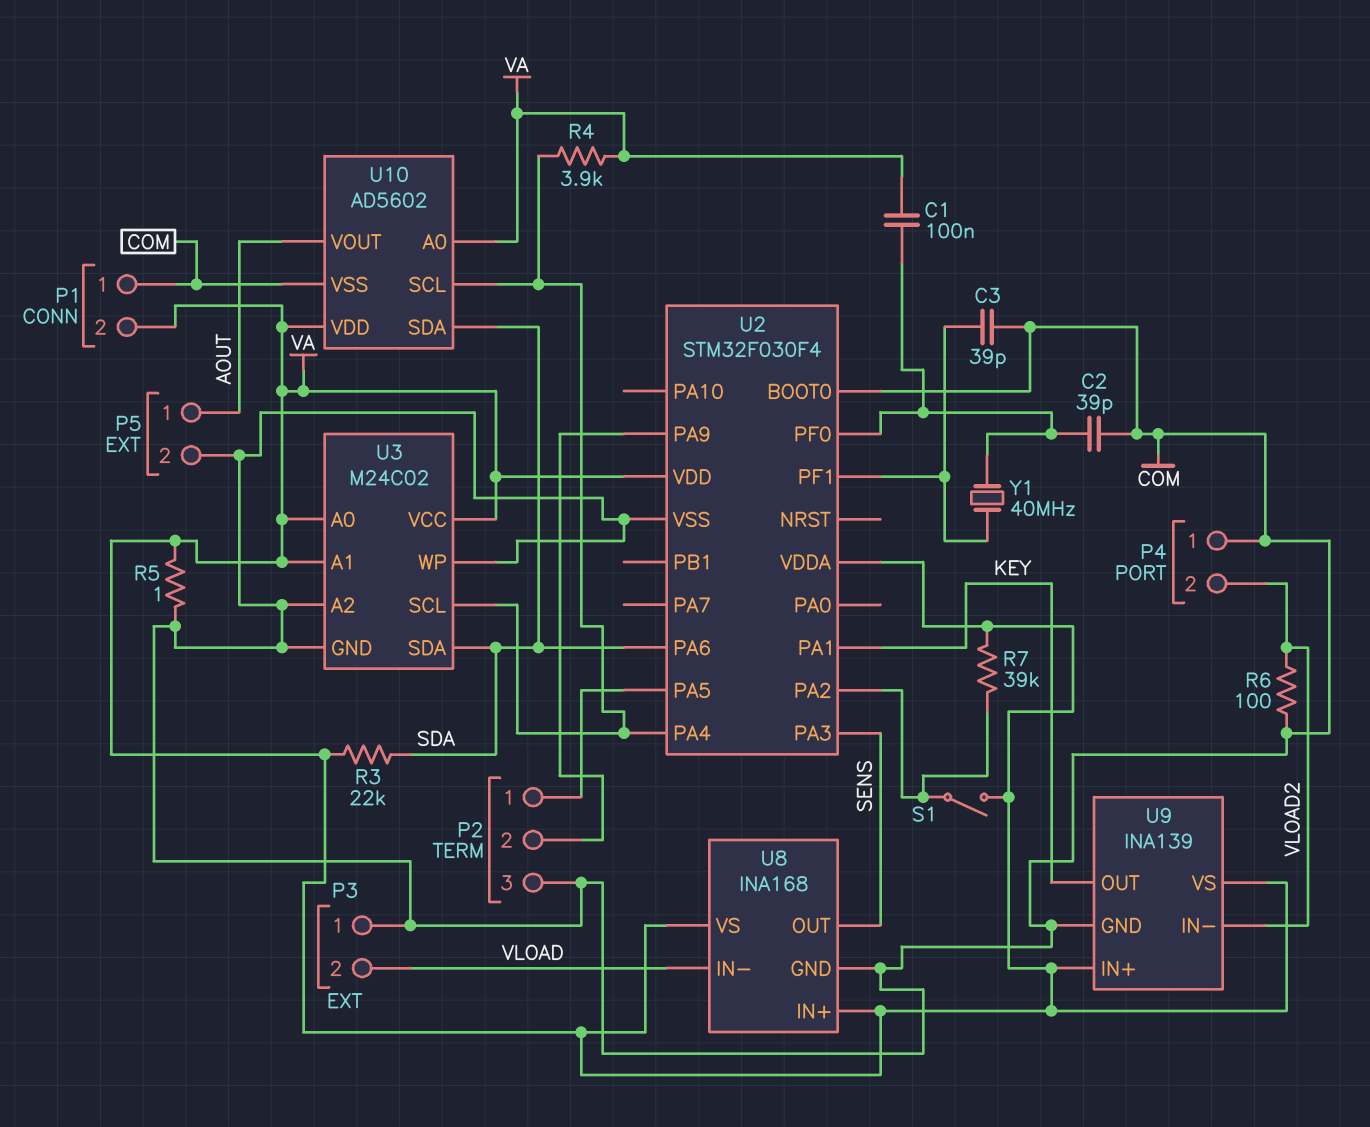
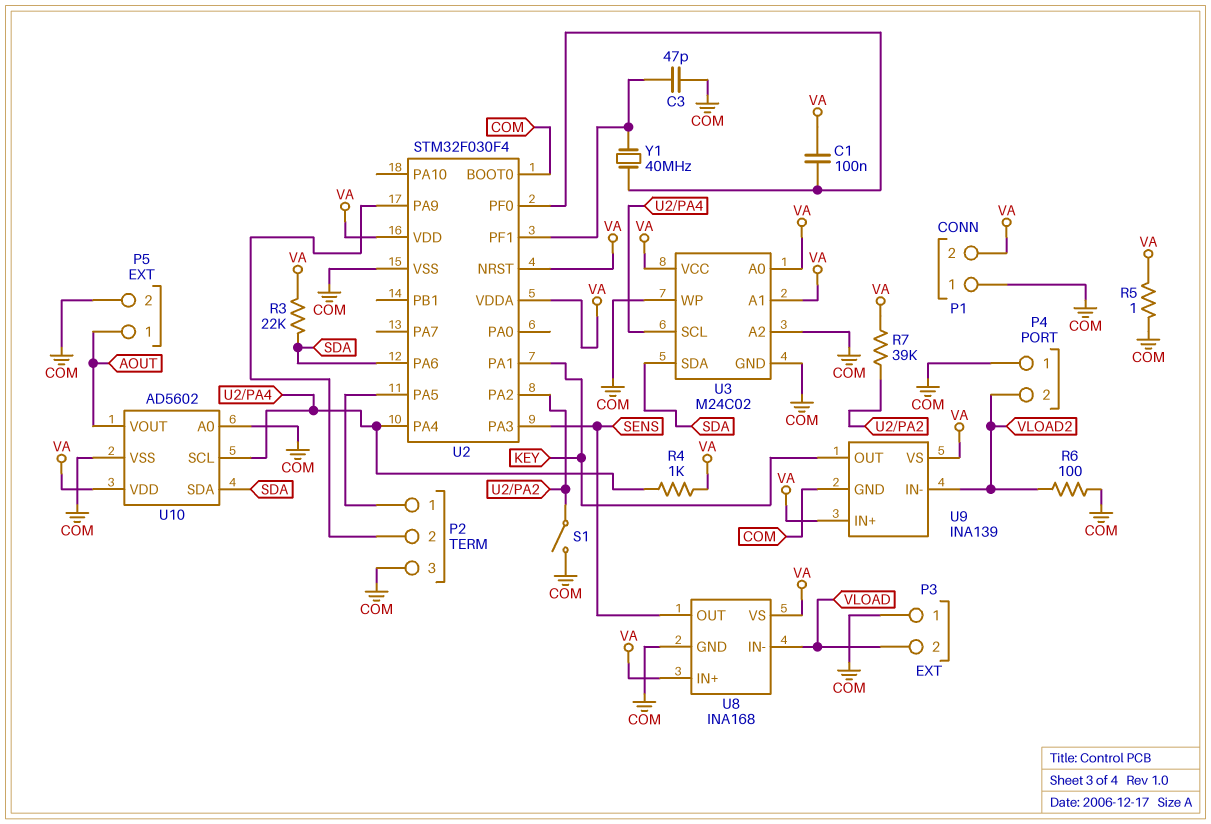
C2: 39pF (COM, U2/PF0) -> none
C3: 39pF (COM, U2/PF1) -> 47pF (COM, U2/PF1)
R4: 3.9k (U2/PA4, VA) -> 1k (U2/PA4, VA)
S1: switch (U2/PA2, VA) -> switch (COM, U2/PA2)
U2 pin NRST: none -> VA
U10 pin A0: VA -> COM

